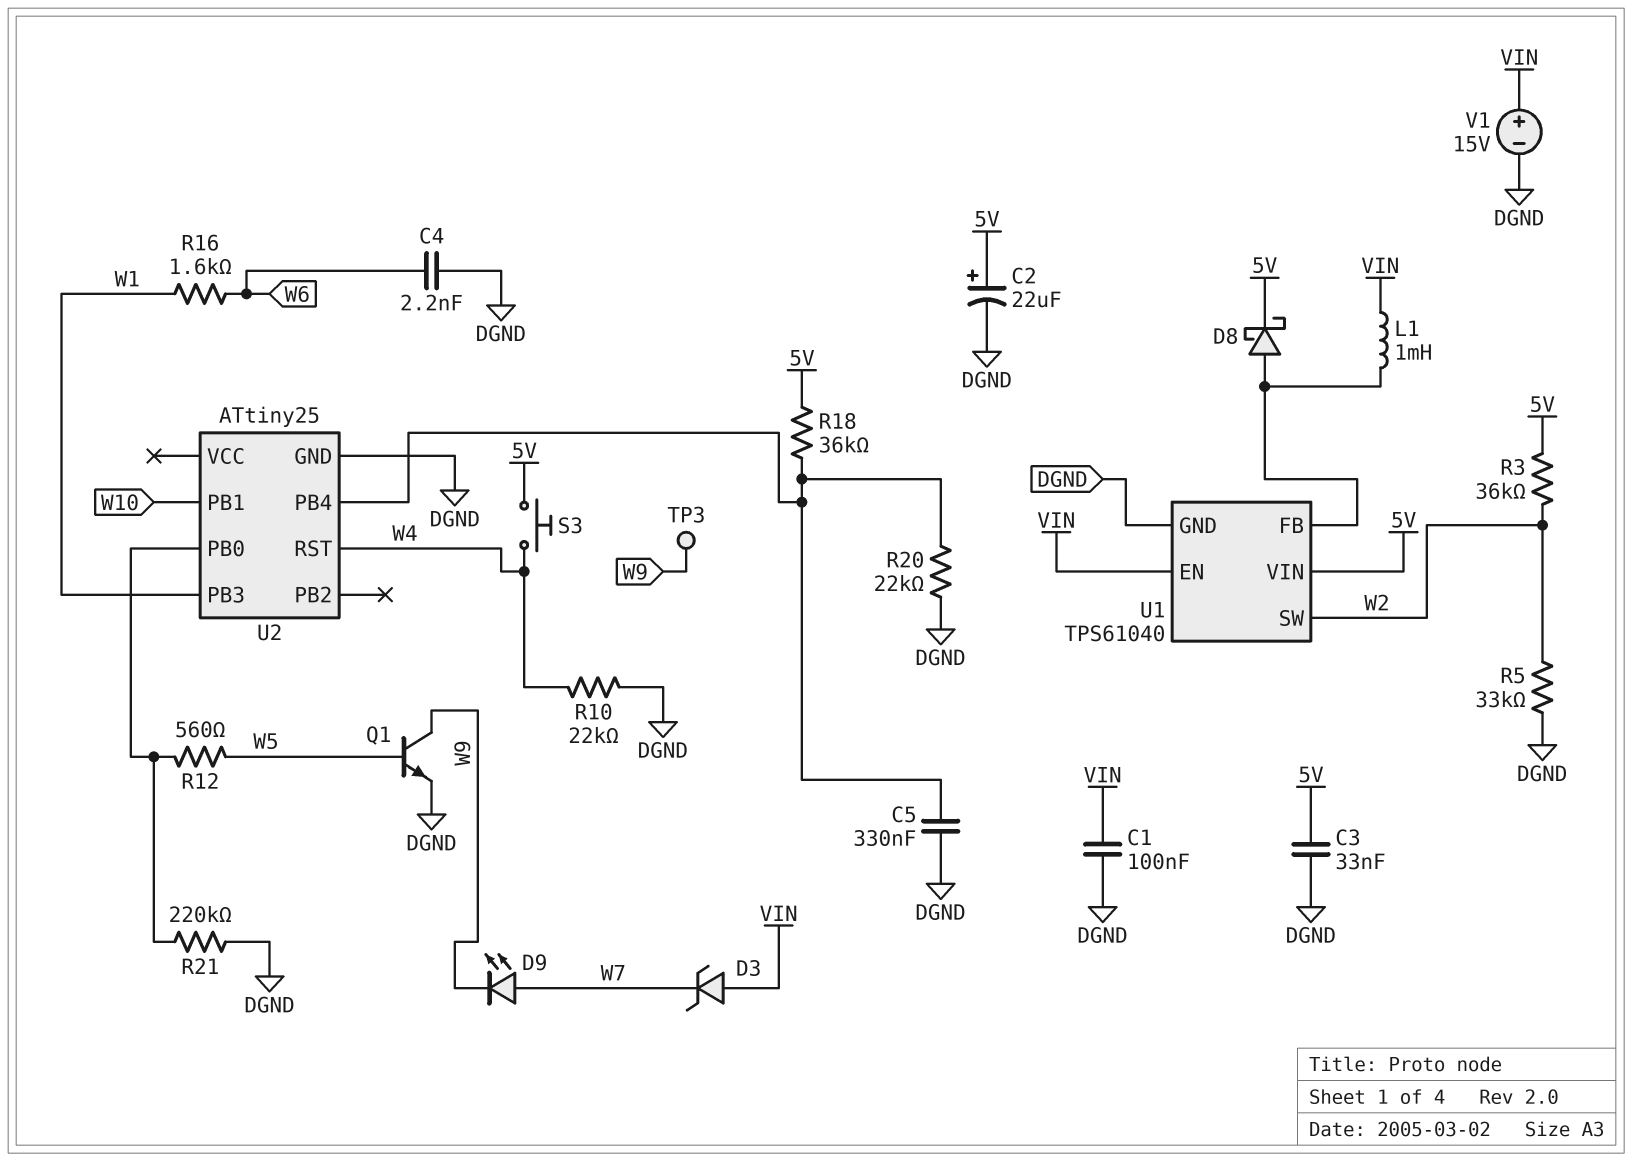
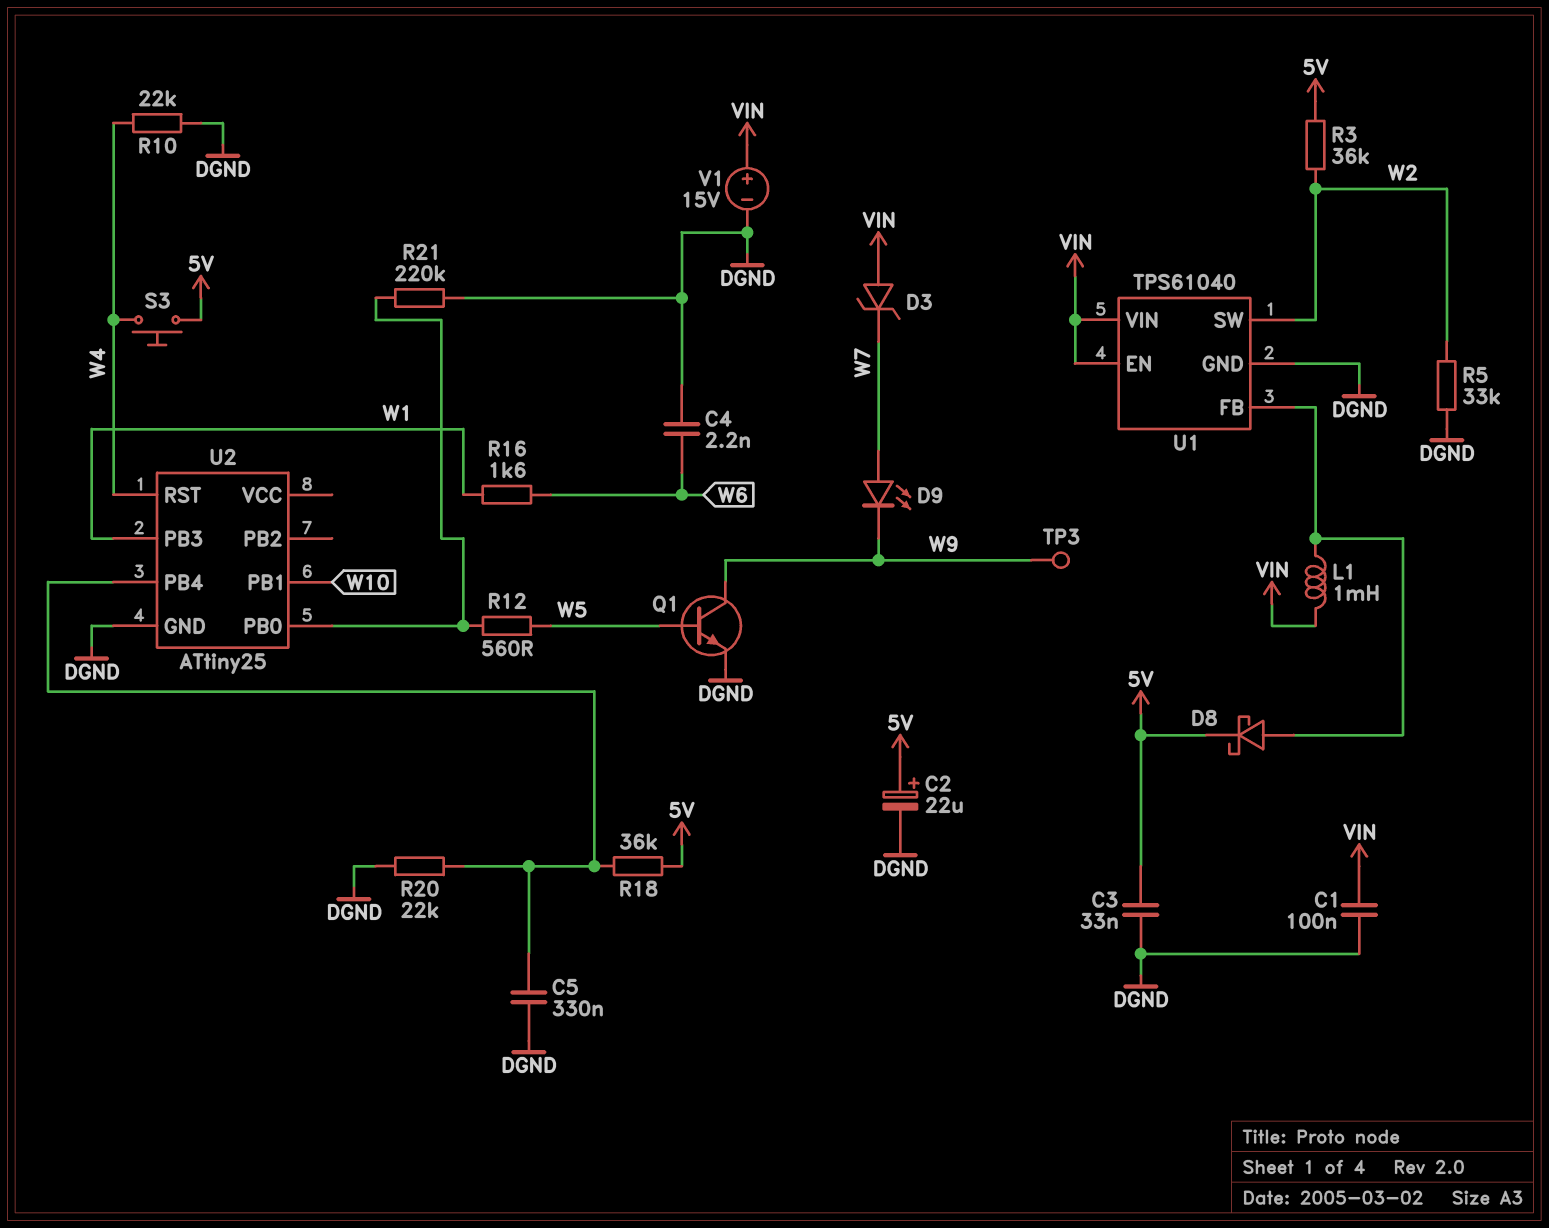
U1 pin VIN: 5V -> VIN

